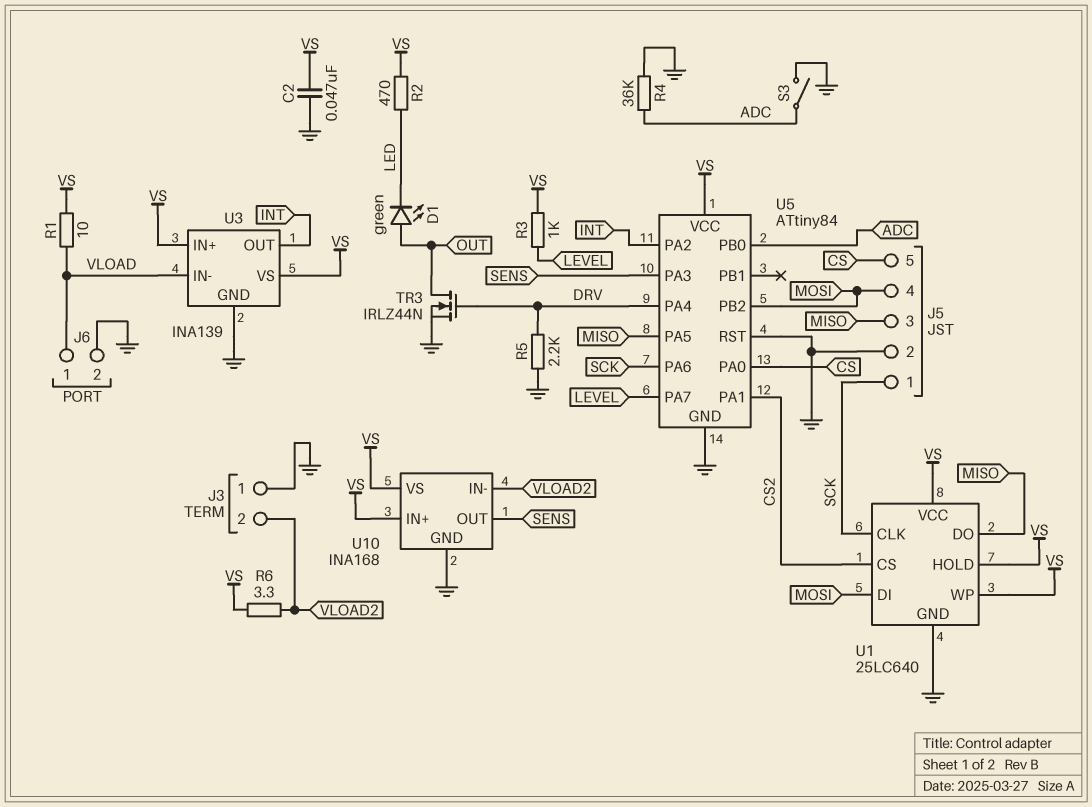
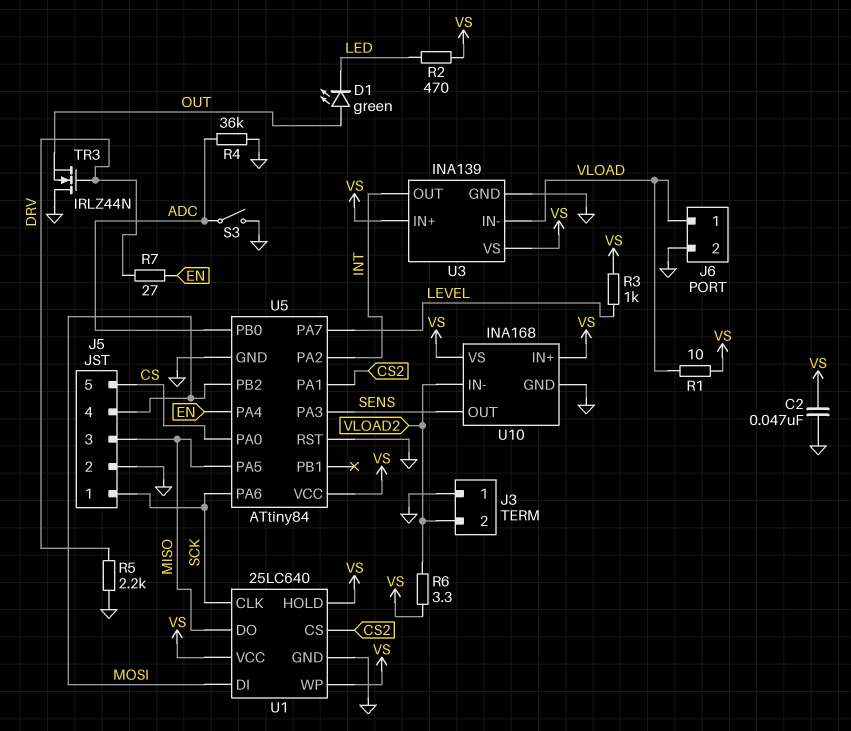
R7: none -> 27 (DRV, EN)
TR3: NMOS IRLZ44N (G DRV, D OUT, S GND) -> NMOS IRLZ44N (G DRV, D GND, S OUT)
U5 pin PA4: DRV -> EN

